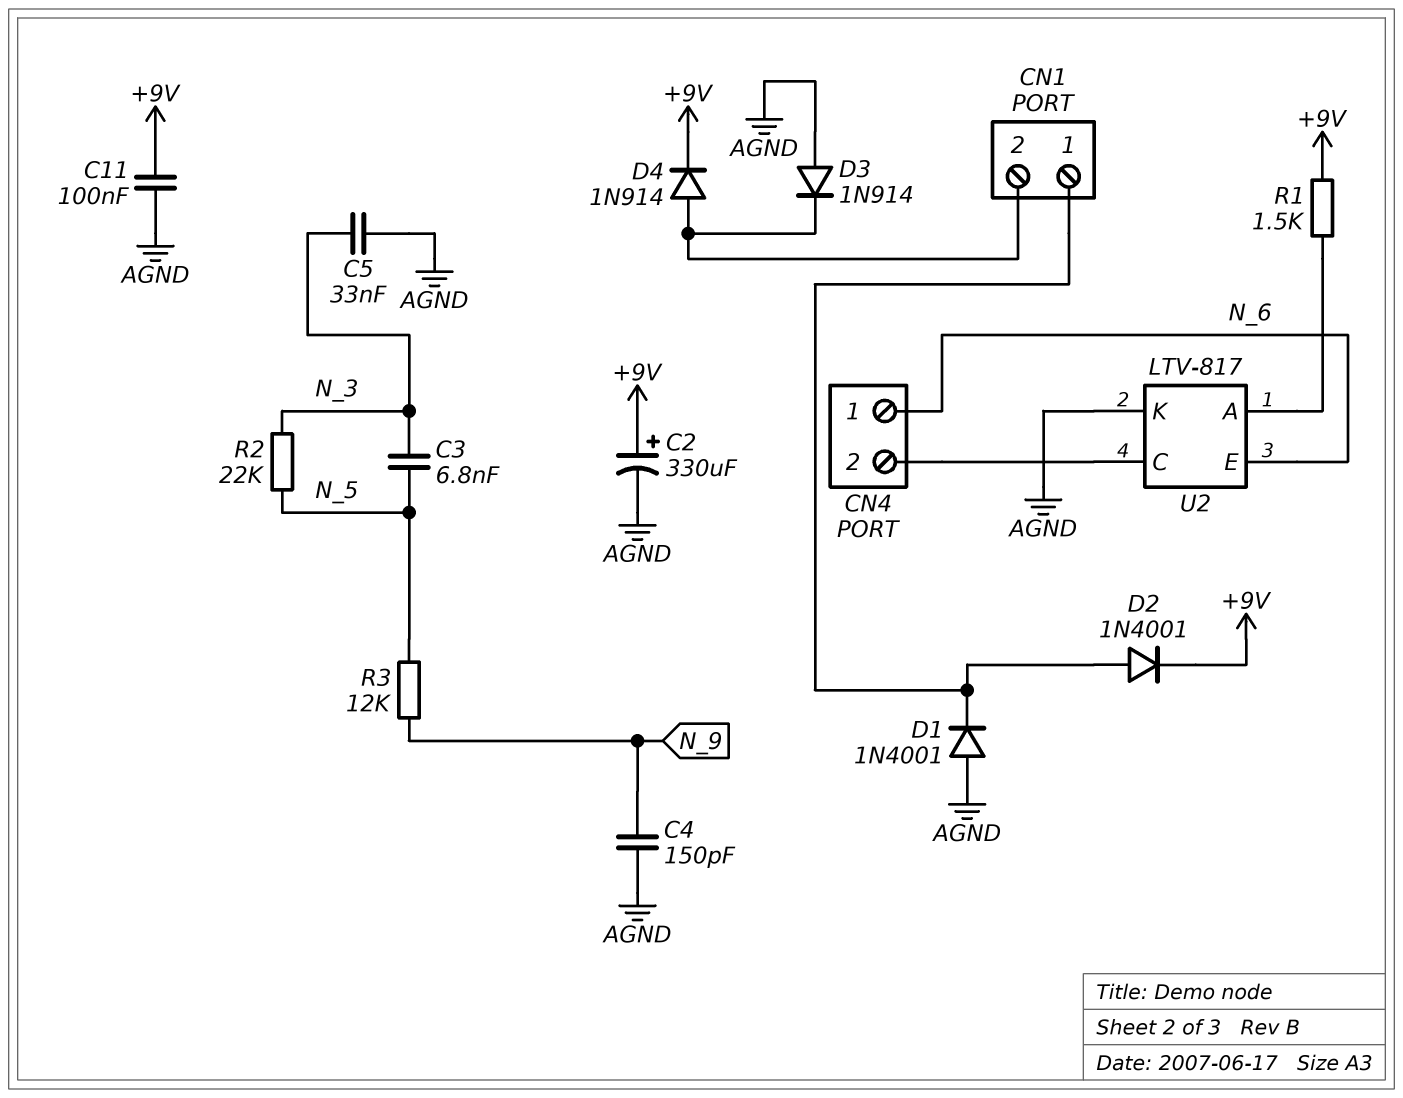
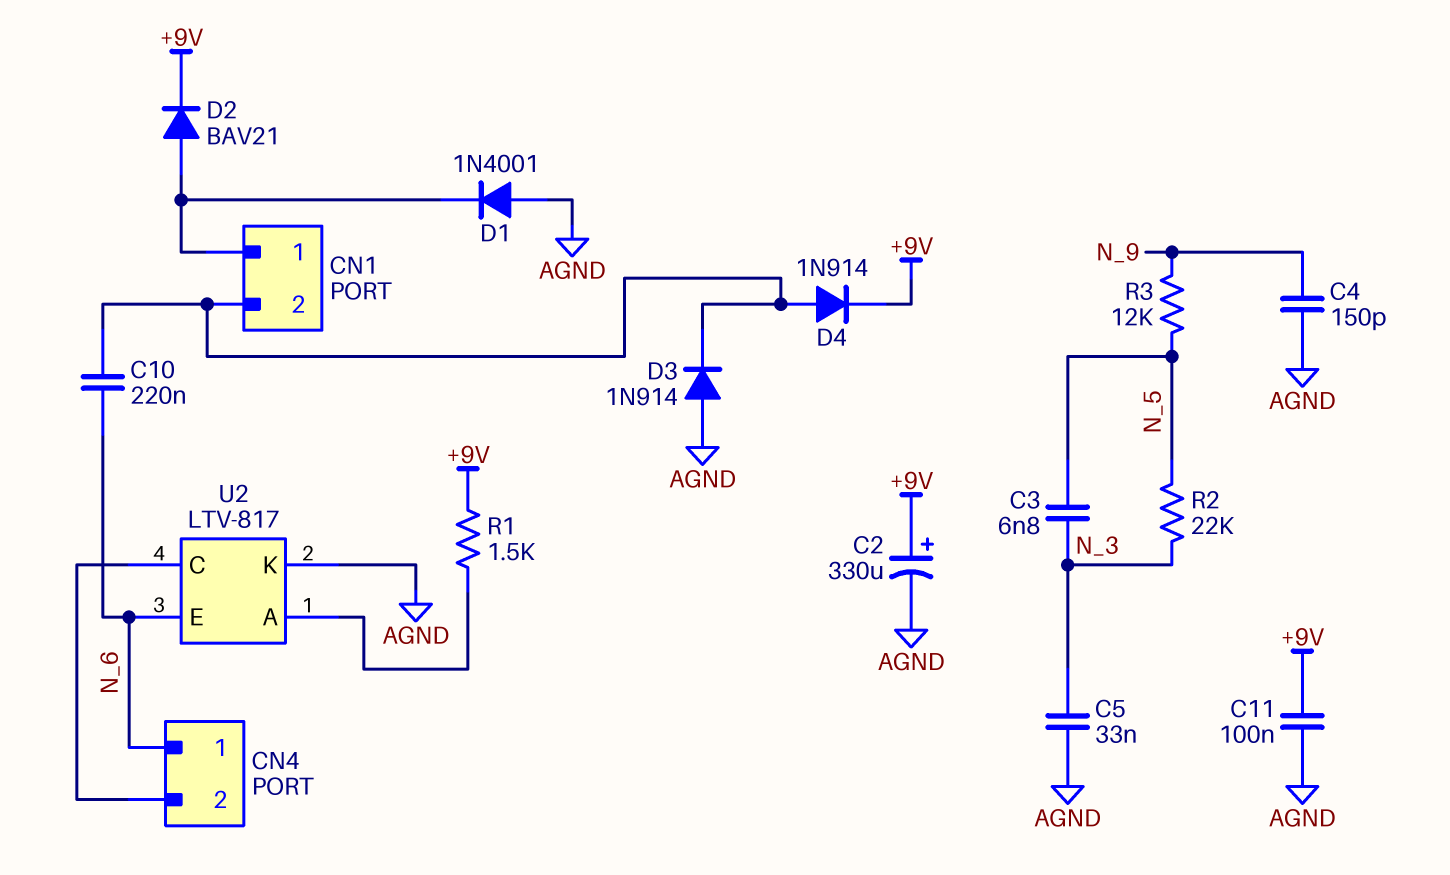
C10: none -> 220nF (CN1/2, N_6)
D2: diode 1N4001 (A CN1/1, K +9V) -> diode BAV21 (A CN1/1, K +9V)

